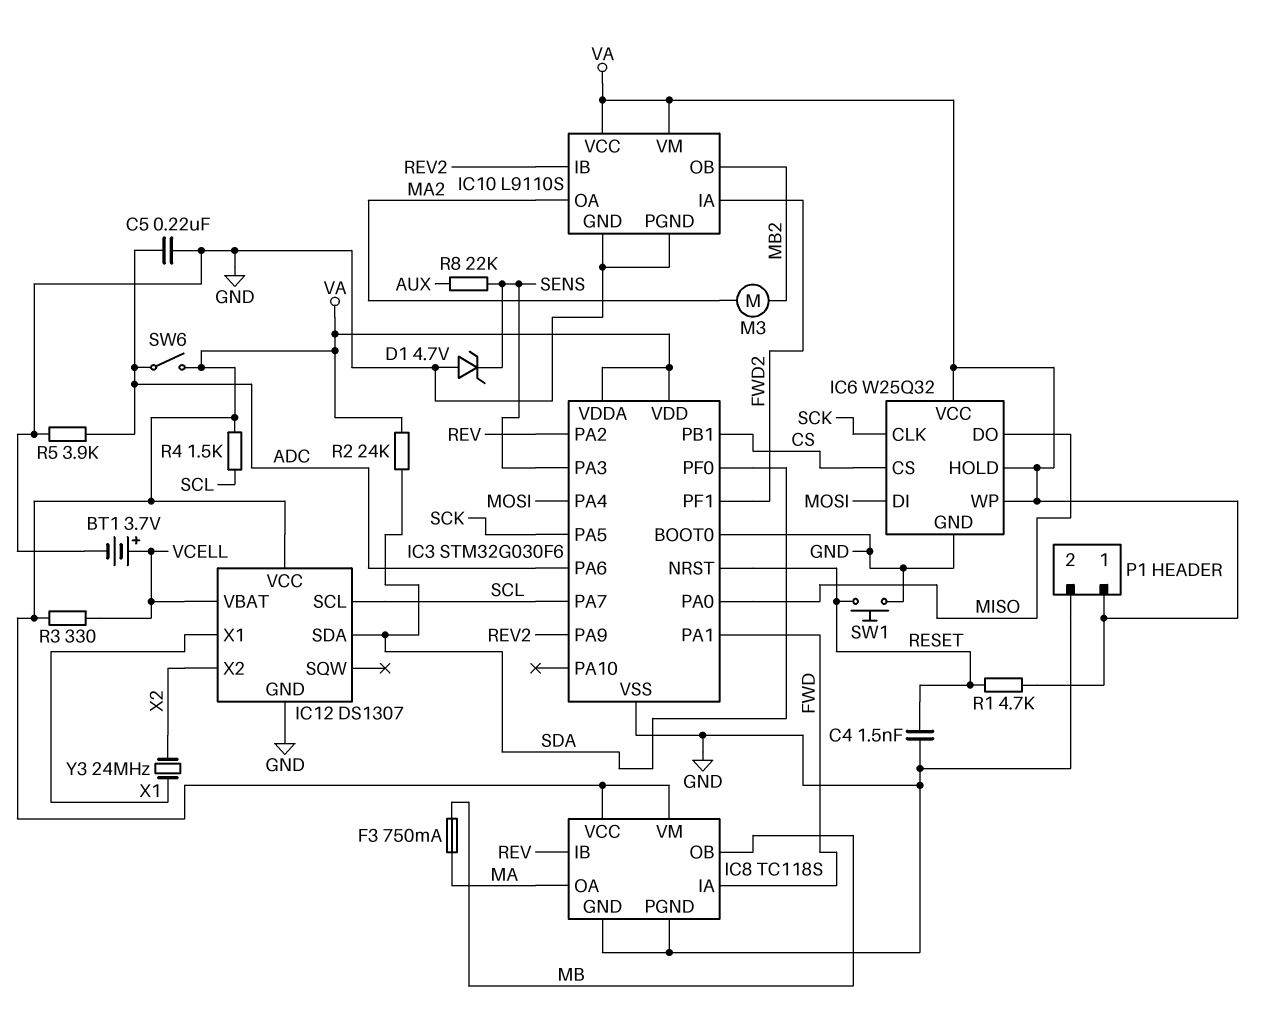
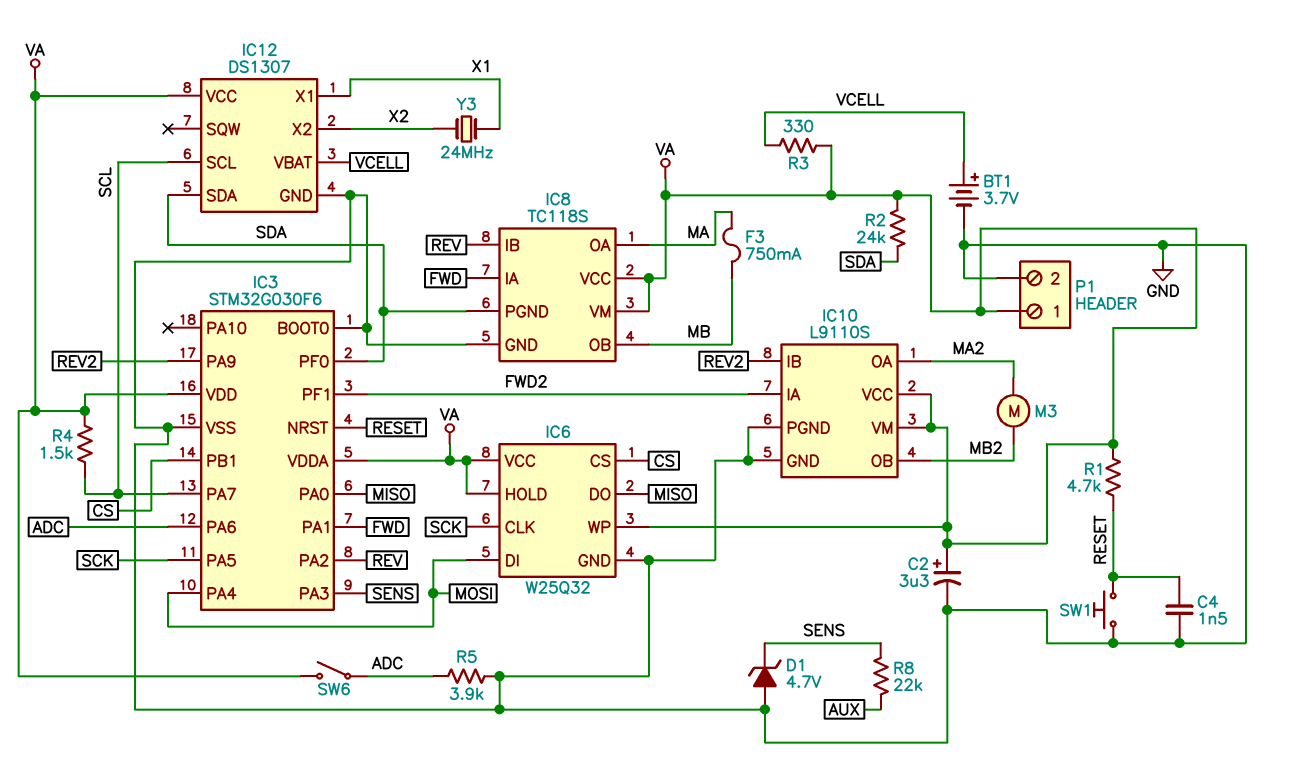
C2: none -> 3.3uF (plus VA, minus GND)
C5: 220nF (ADC, GND) -> none
IC8 pin PGND: GND -> SDA

